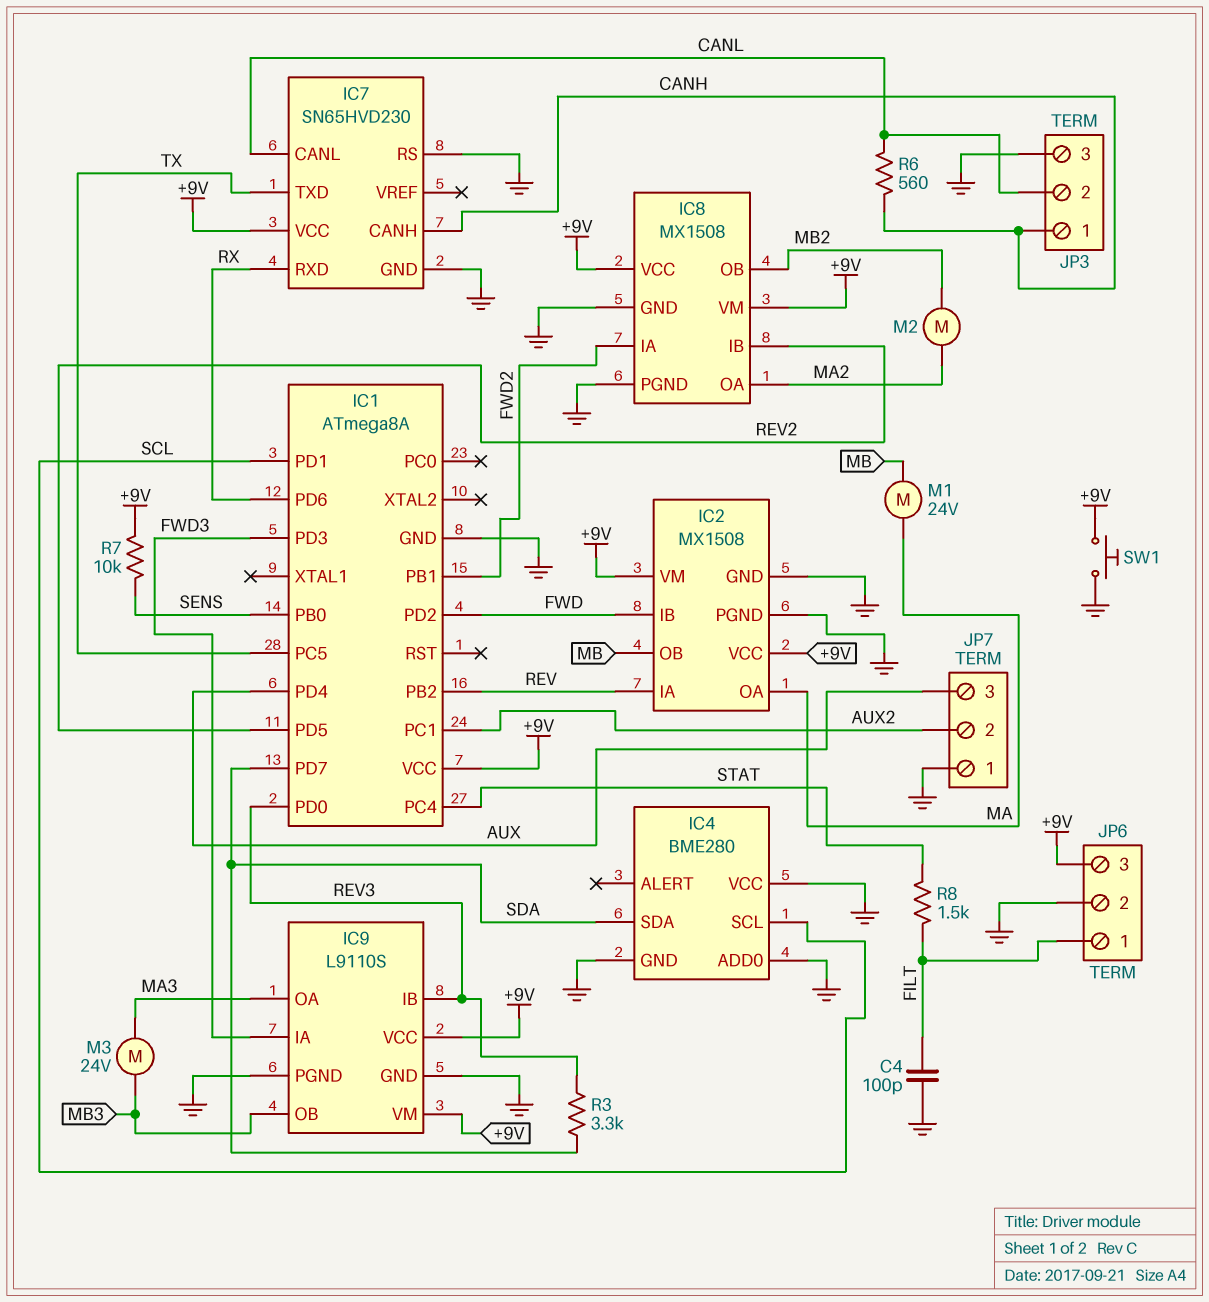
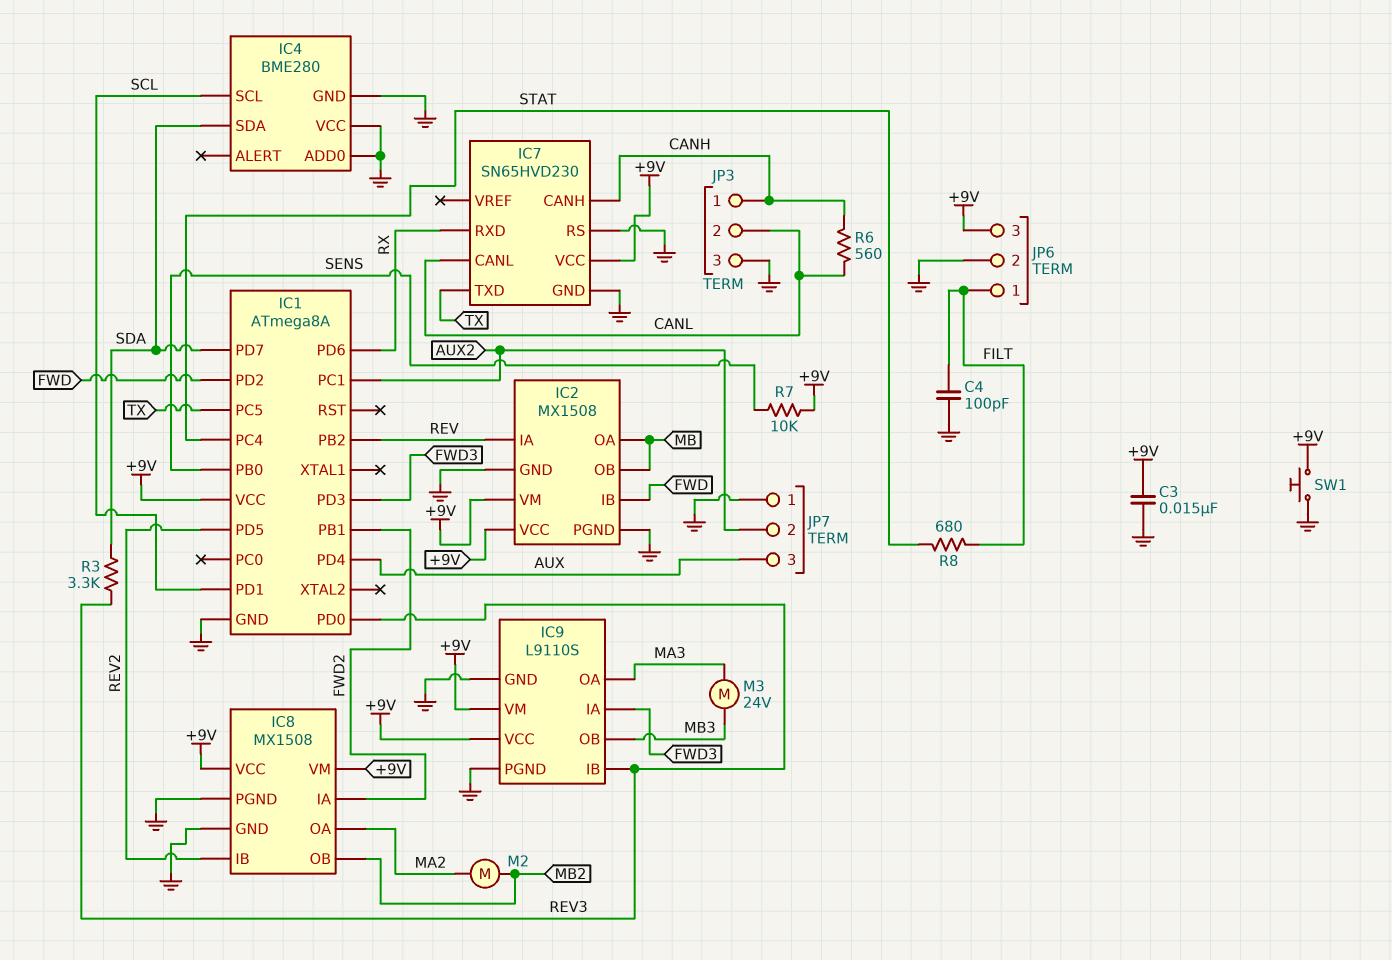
C3: none -> 15nF (+9V, GND)
IC2 pin OA: MA -> MB
M1: motor 24V (MA, MB) -> none
R8: 1.5k (FILT, STAT) -> 680 (FILT, STAT)

